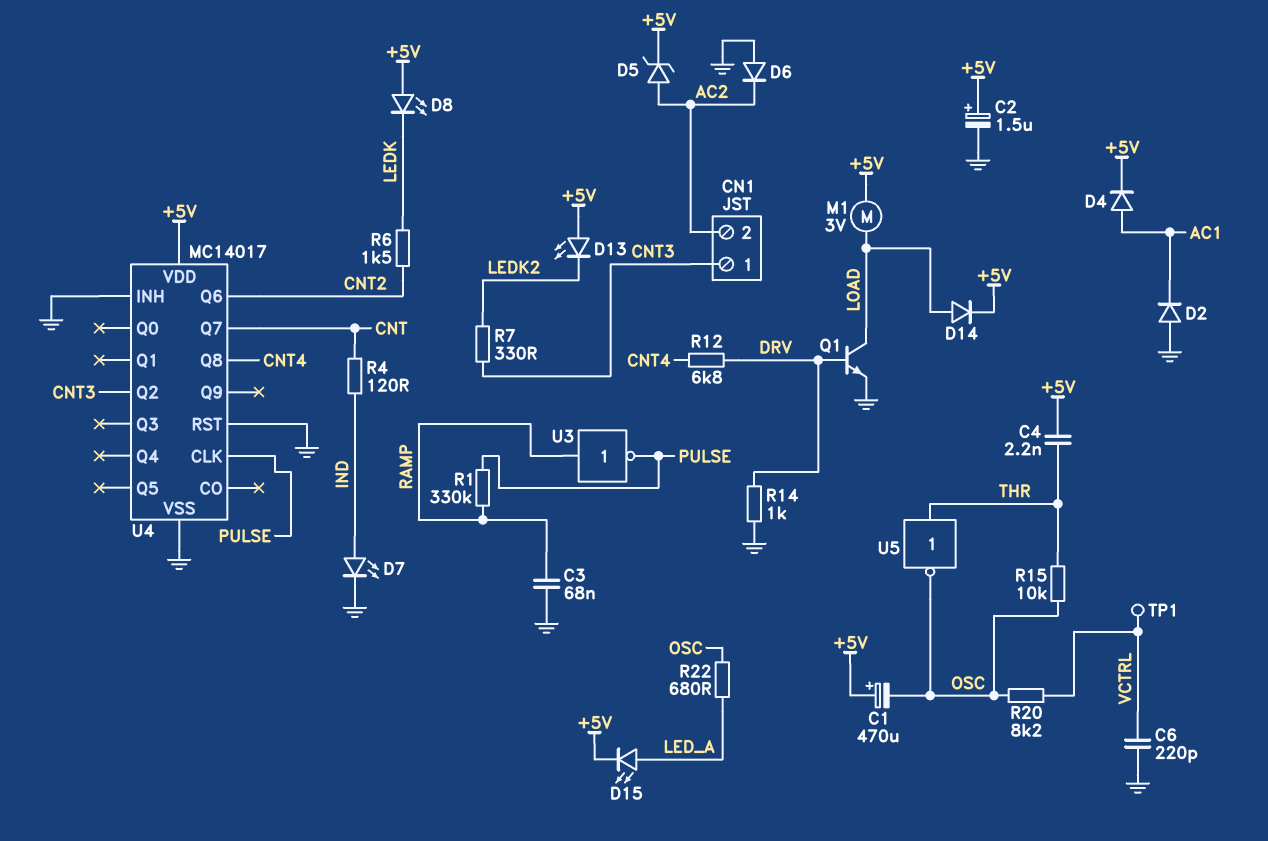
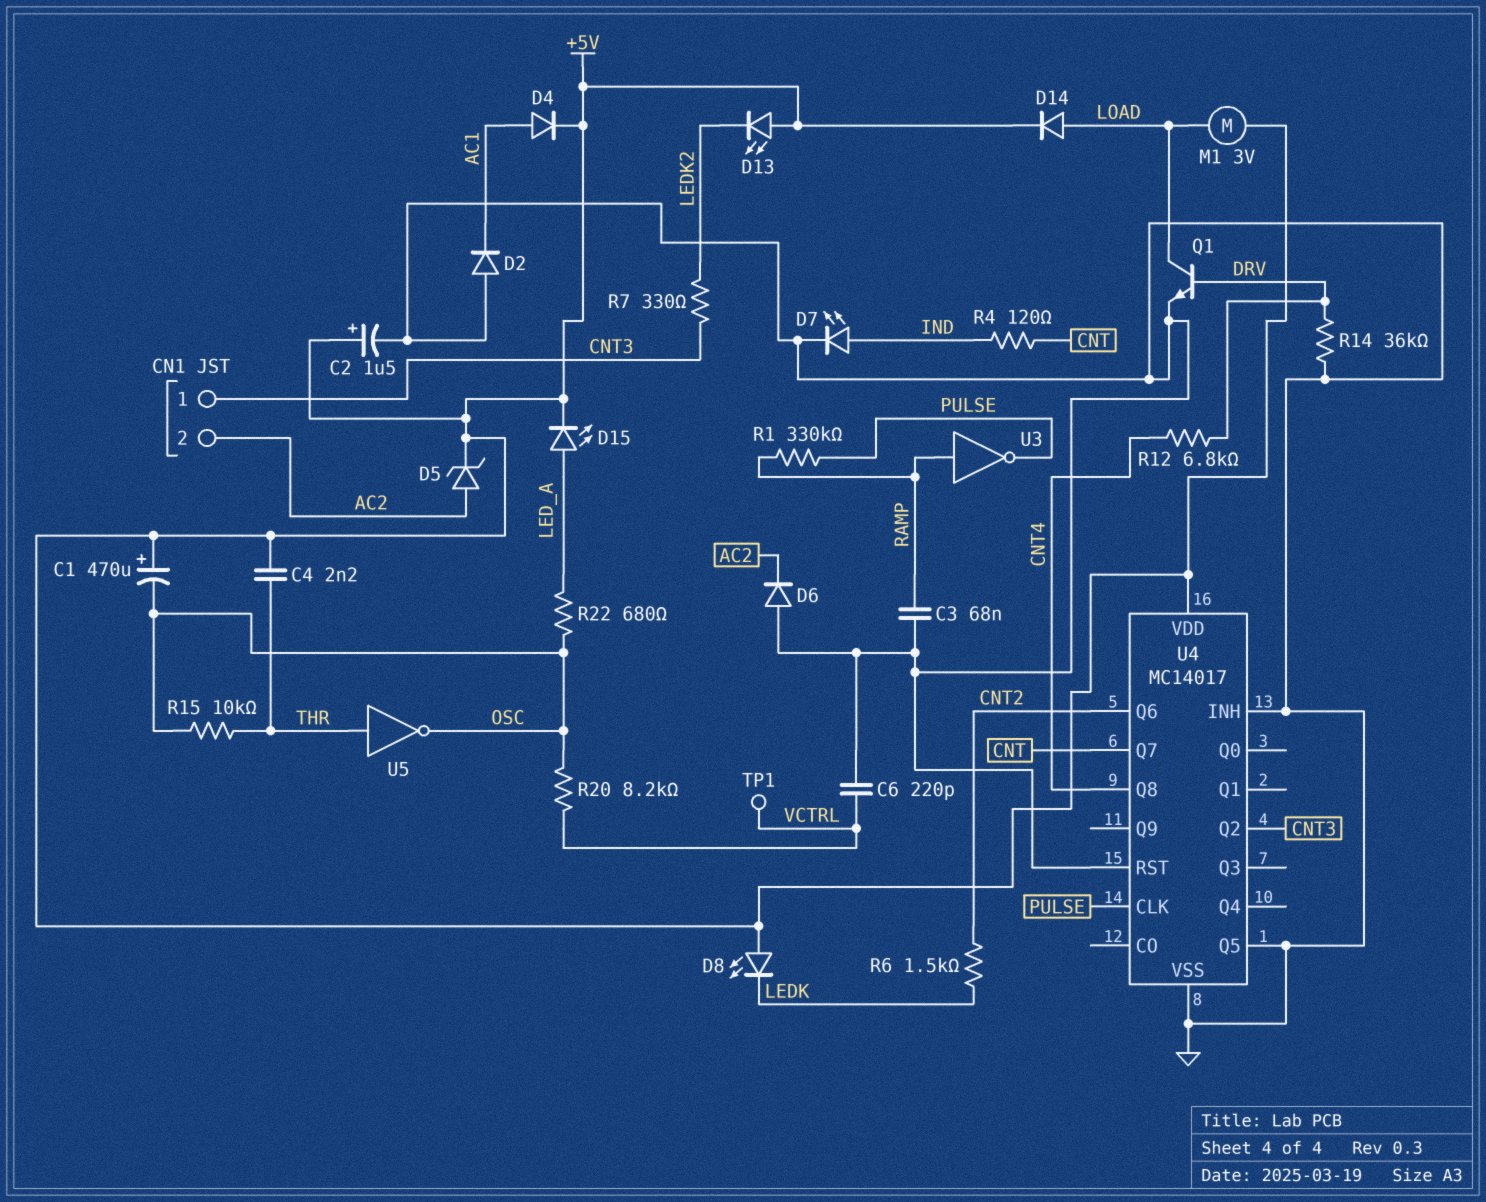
R14: 1k (DRV, GND) -> 36k (DRV, GND)
U4 pin Q5: none -> GND

